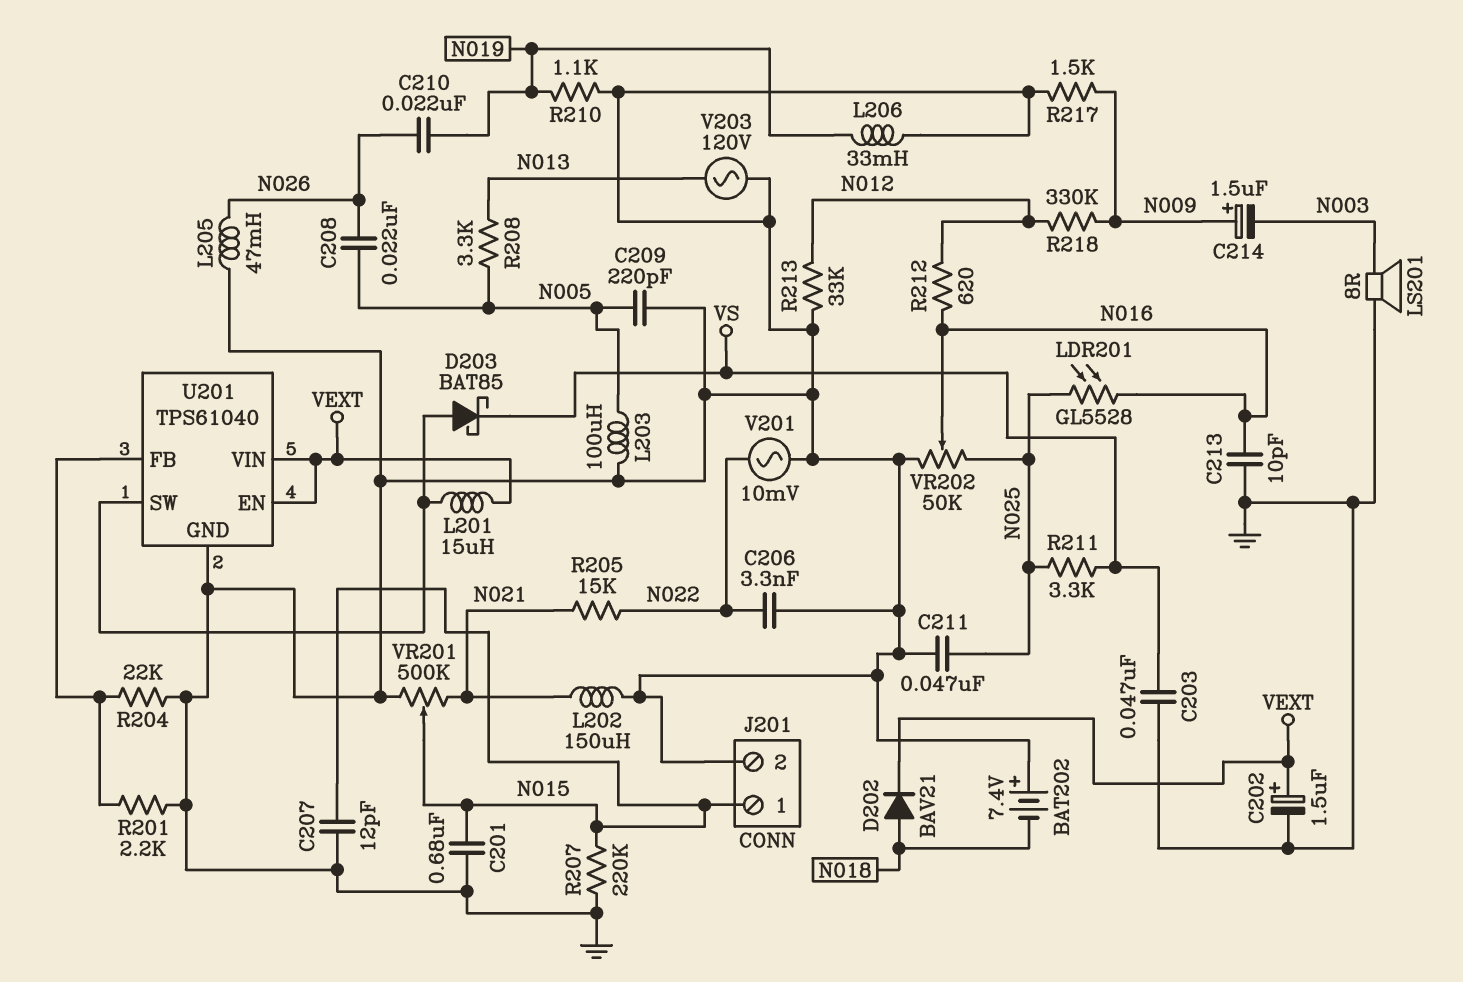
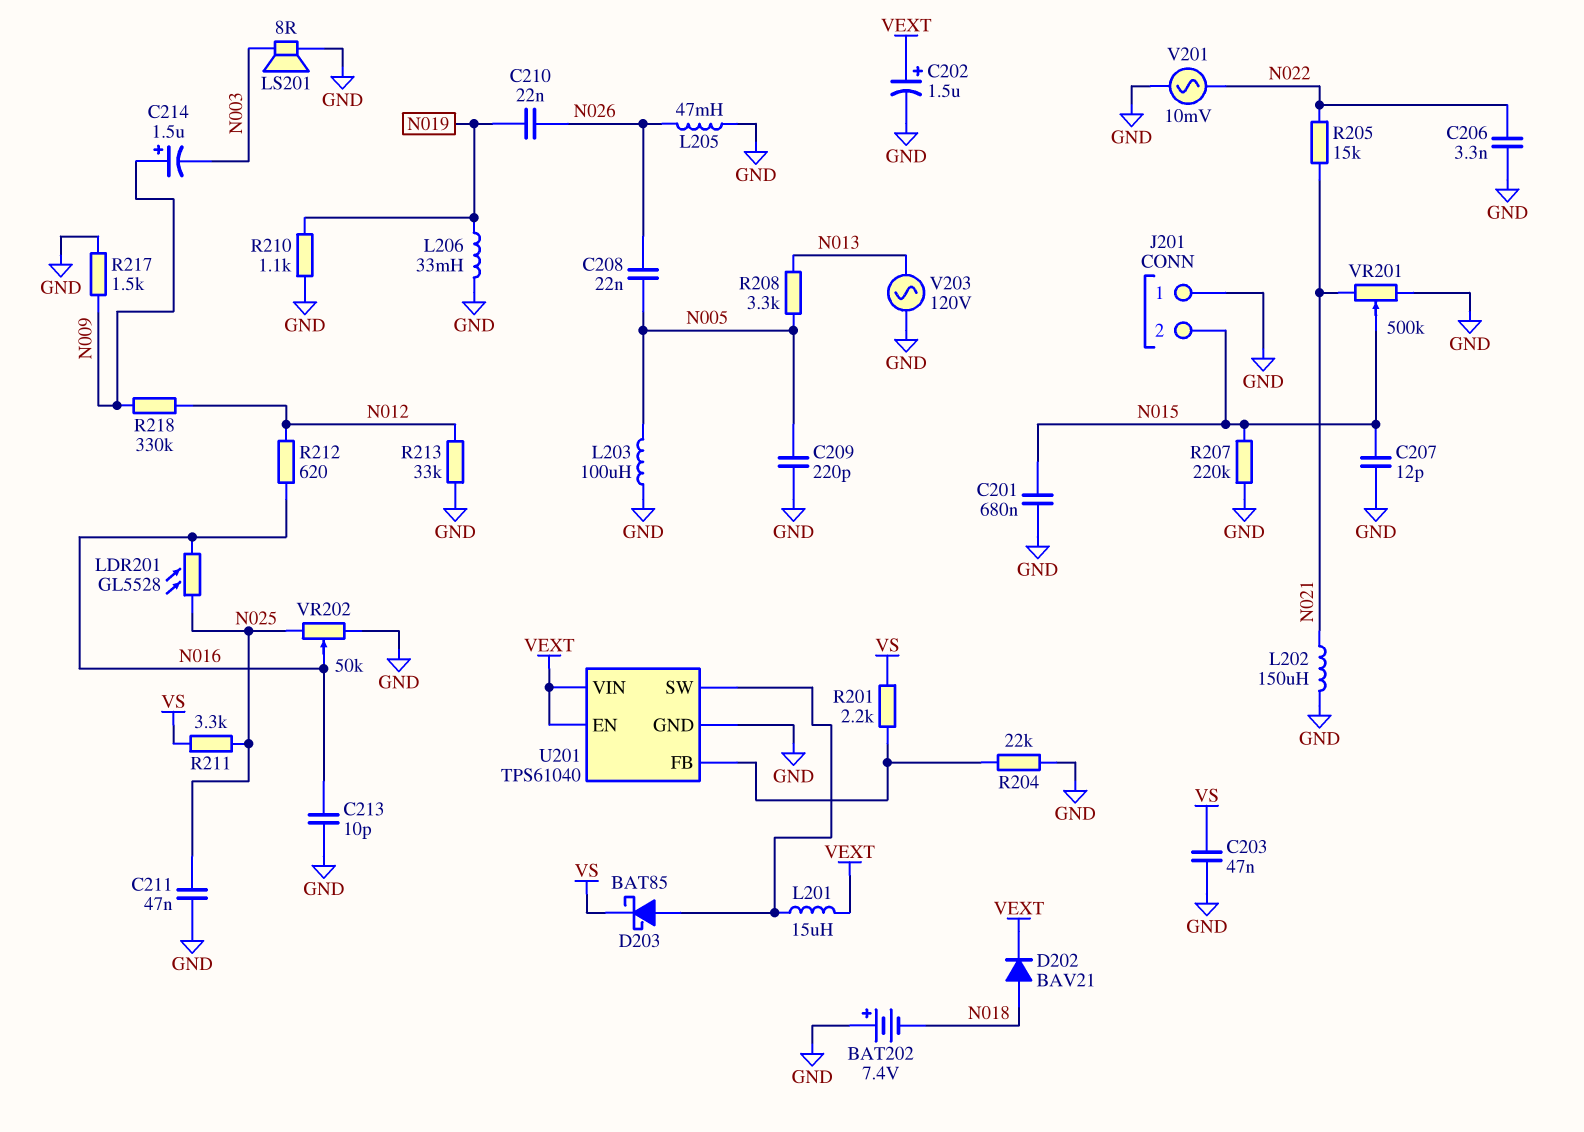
J201 pin 1: N015 -> GND
J201 pin 2: GND -> N015
R201: 2.2k (GND, U201/FB) -> 2.2k (U201/FB, VS)

